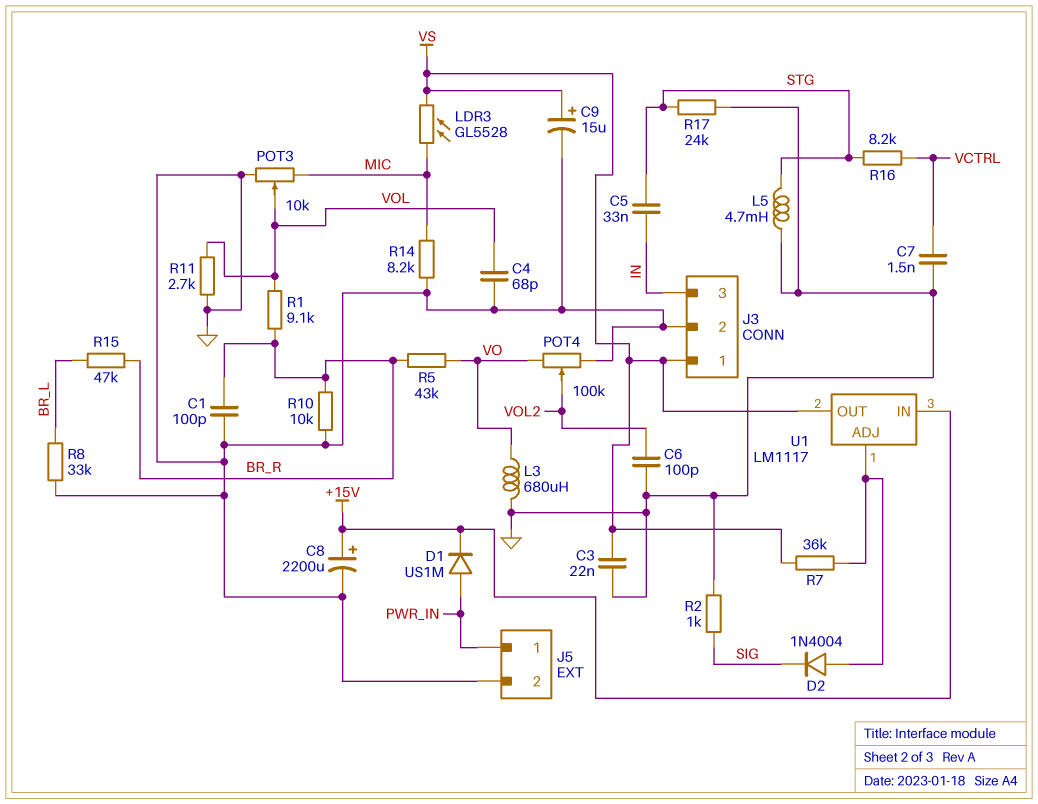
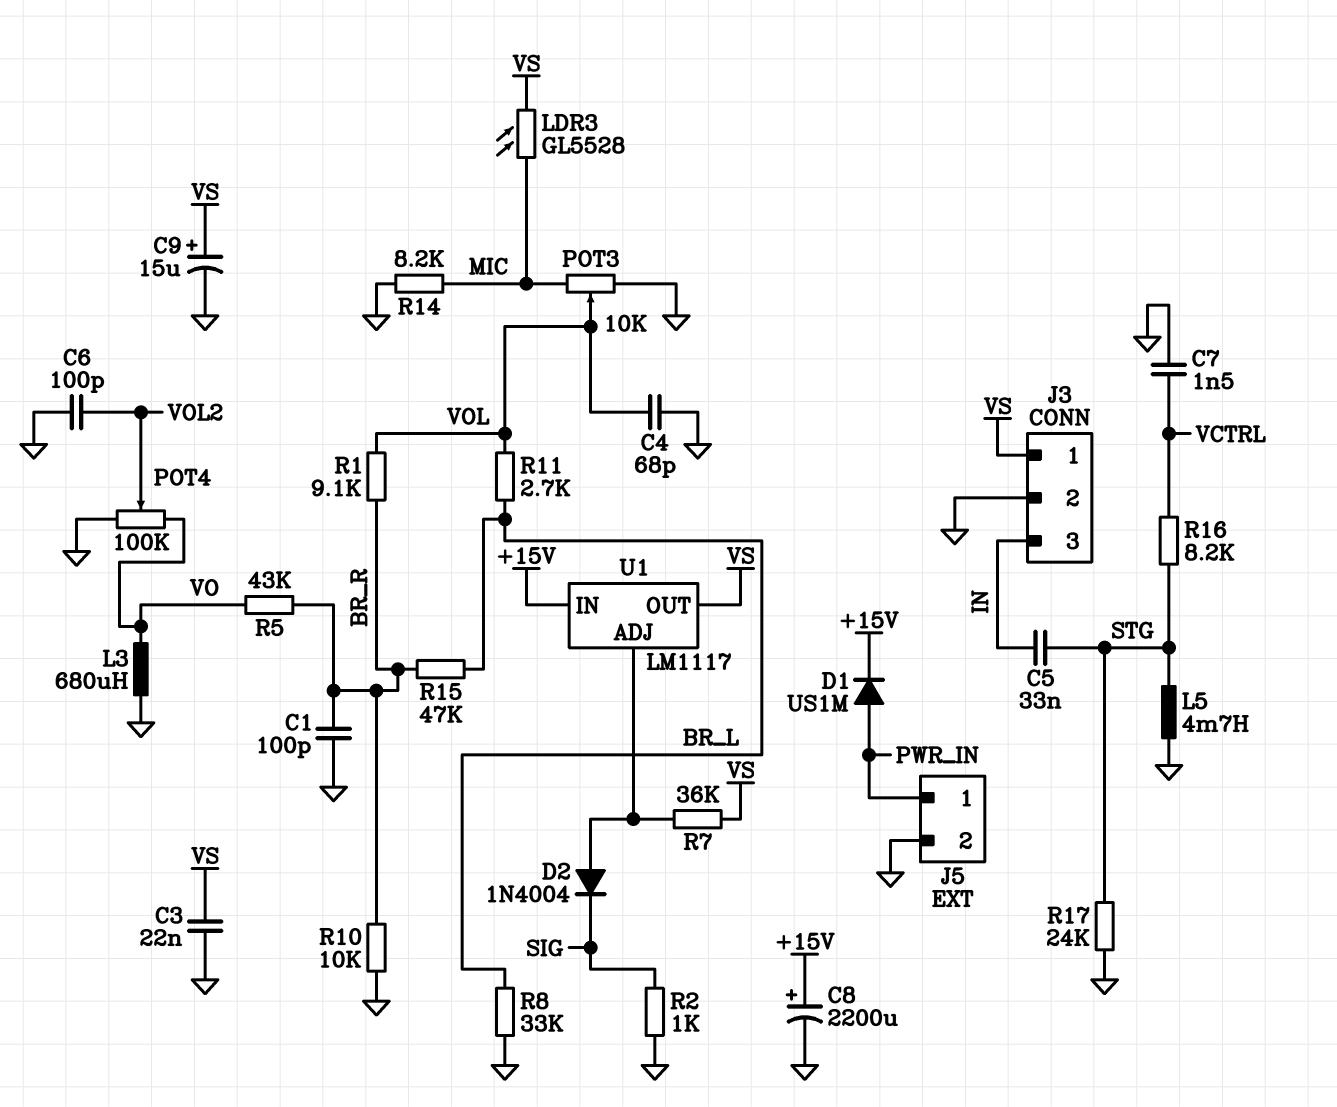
R11: 2.7k (GND, VOL) -> 2.7k (BR_L, VOL)

